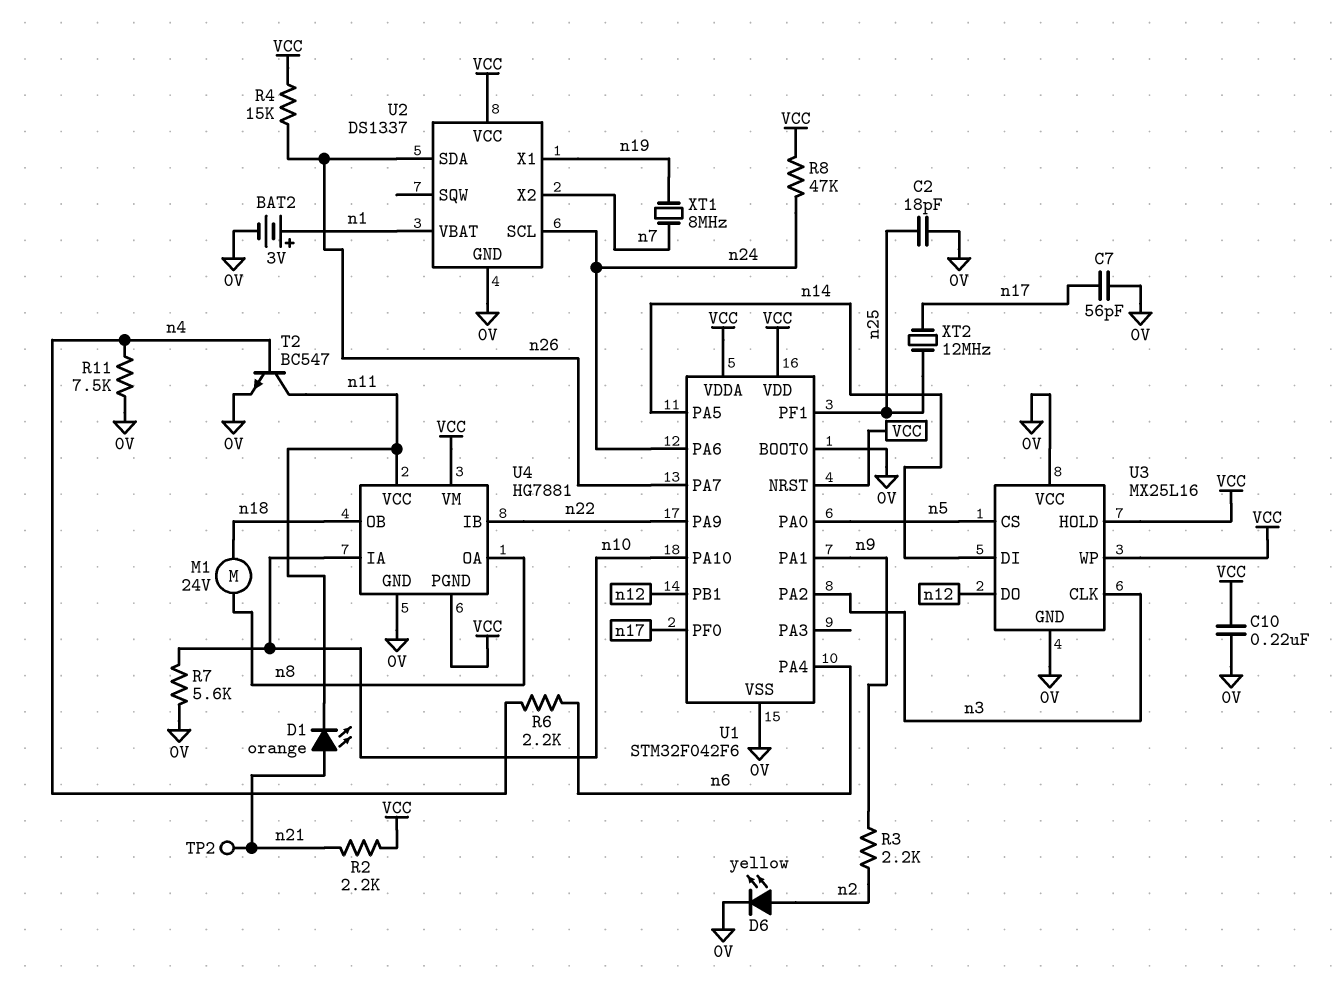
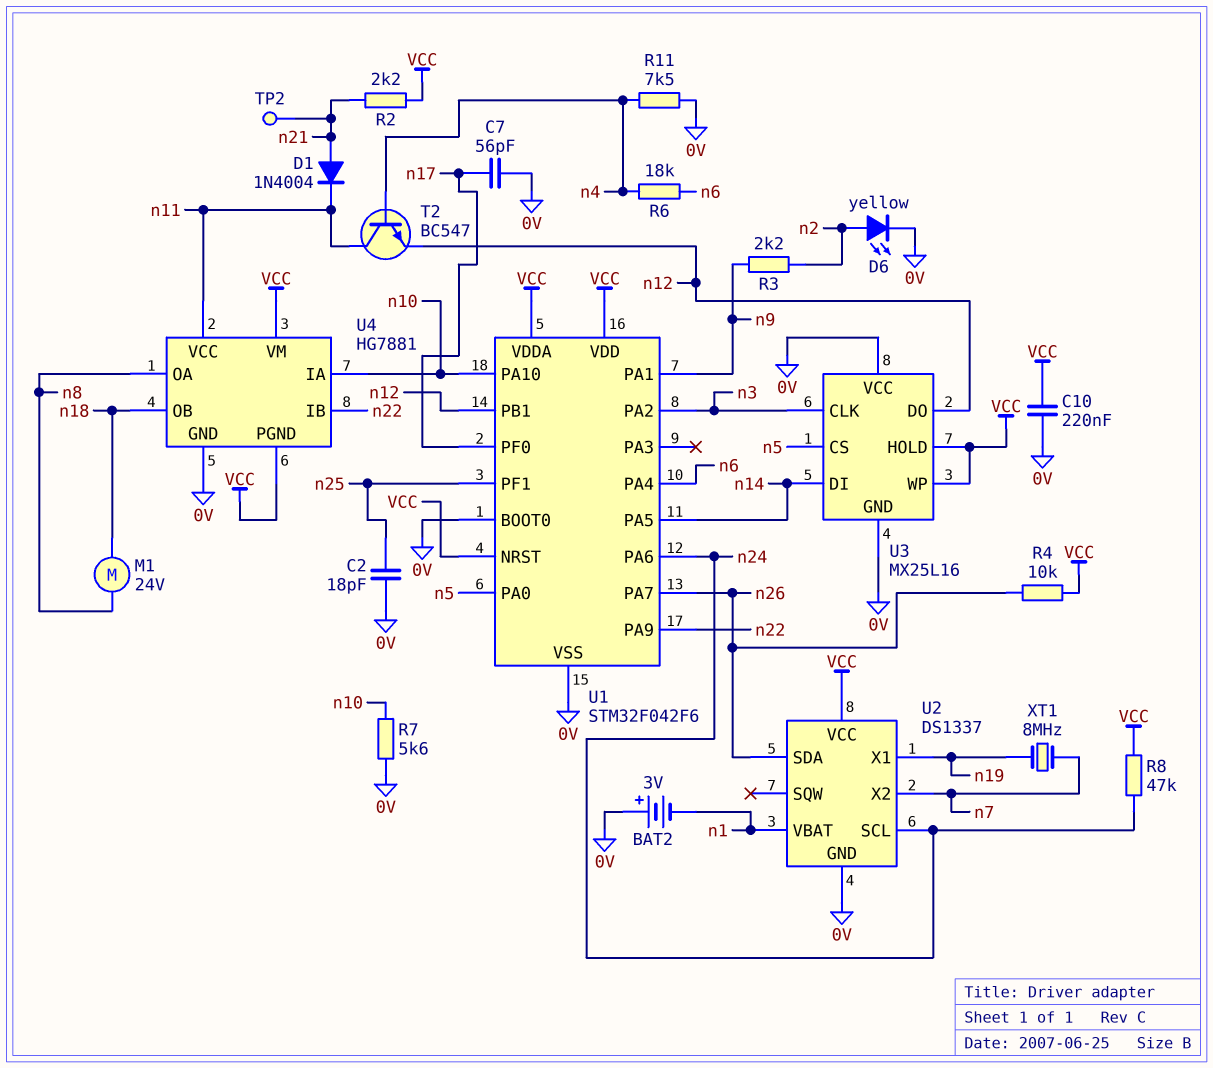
BAT2: 3V (plus n1, minus 0V) -> 3V (plus 0V, minus n1)
D1: LED orange (A n21, K n11) -> diode 1N4004 (A n21, K n11)
R4: 15k (VCC, n26) -> 10k (VCC, n26)
R6: 2.2k (n4, n6) -> 18k (n4, n6)
T2: NPN BC547 (B n4, C n11, E 0V) -> NPN BC547 (B n4, C n11, E n12)
XT2: 12MHz (n17, n25) -> none

